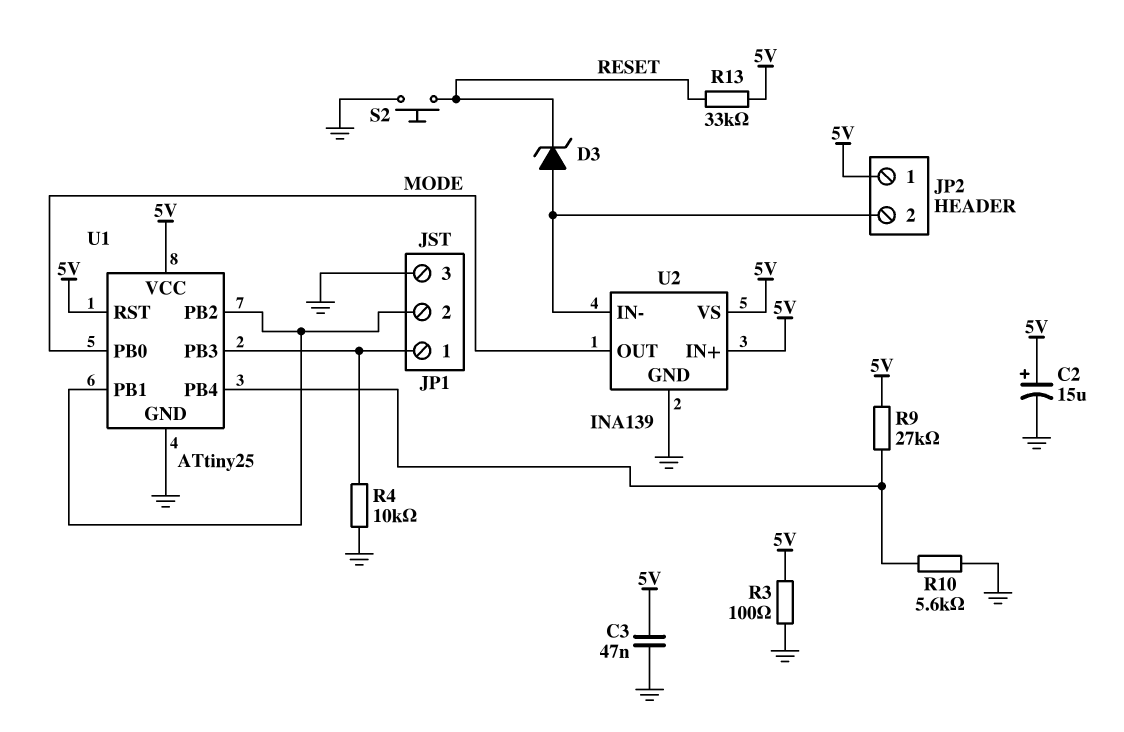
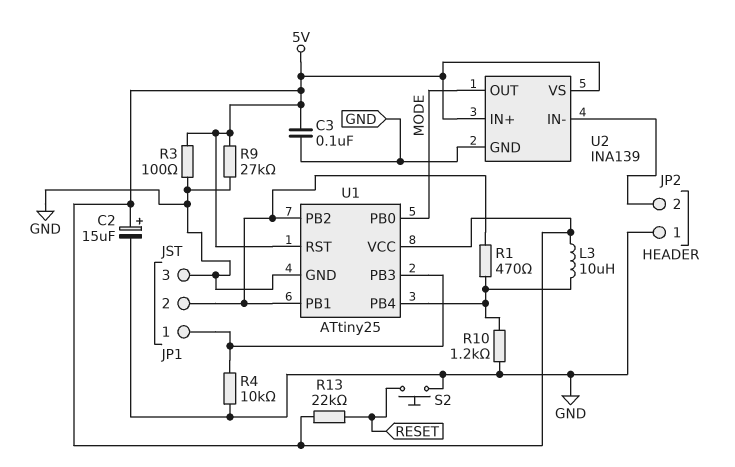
C3: 47nF (5V, GND) -> 100nF (5V, GND)
D3: zener (A JP2/2, K RESET) -> none
JP2 pin 1: 5V -> GND
L3: none -> 10uH (5V, U1/PB4)
R1: none -> 470 (JP1/2, U1/PB4)
R9: 27k (5V, U1/PB4) -> 27k (5V, GND)
R10: 5.6k (GND, U1/PB4) -> 1.2k (GND, U1/PB4)
R13: 33k (5V, RESET) -> 22k (5V, RESET)

